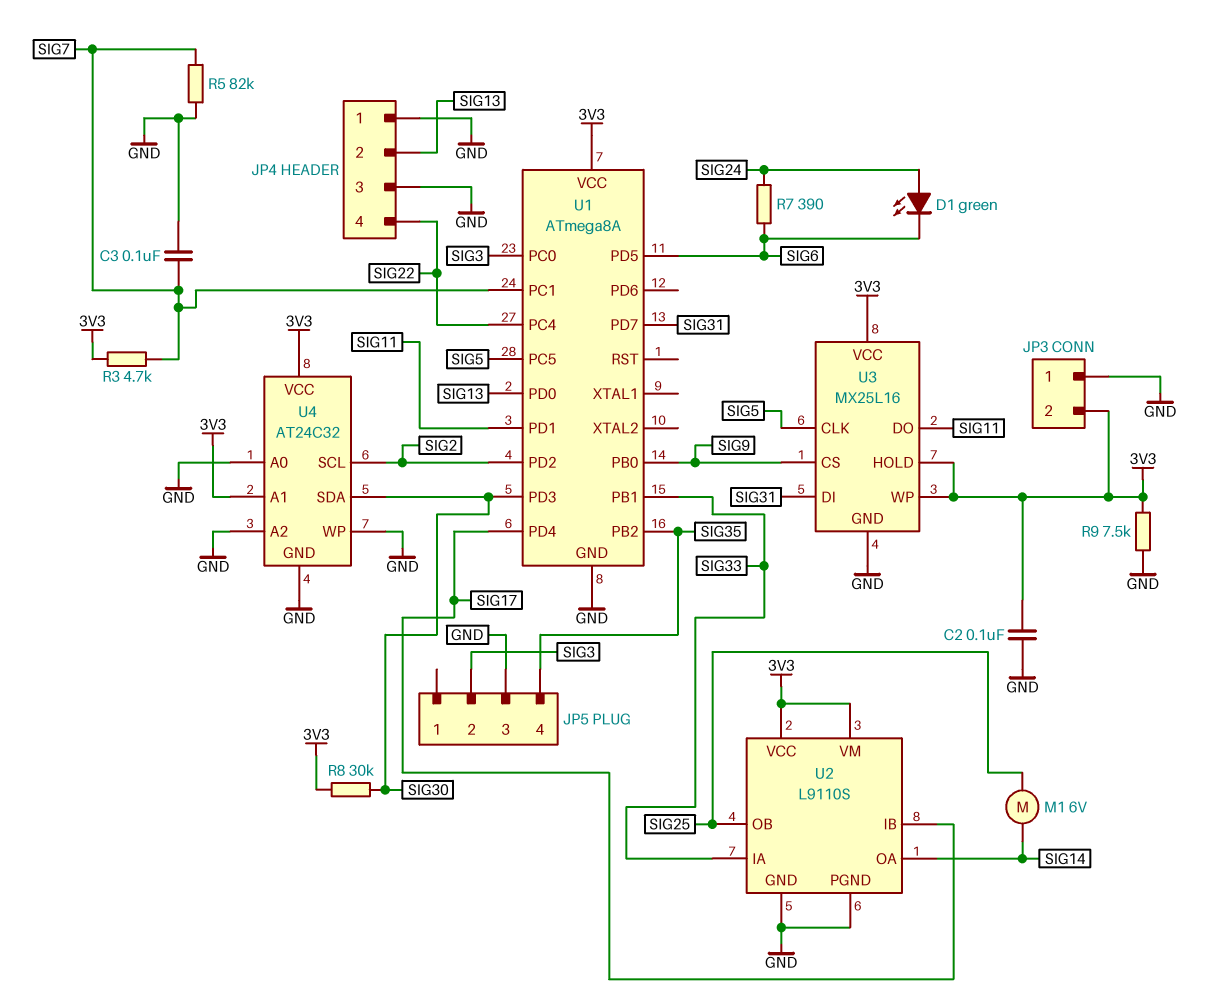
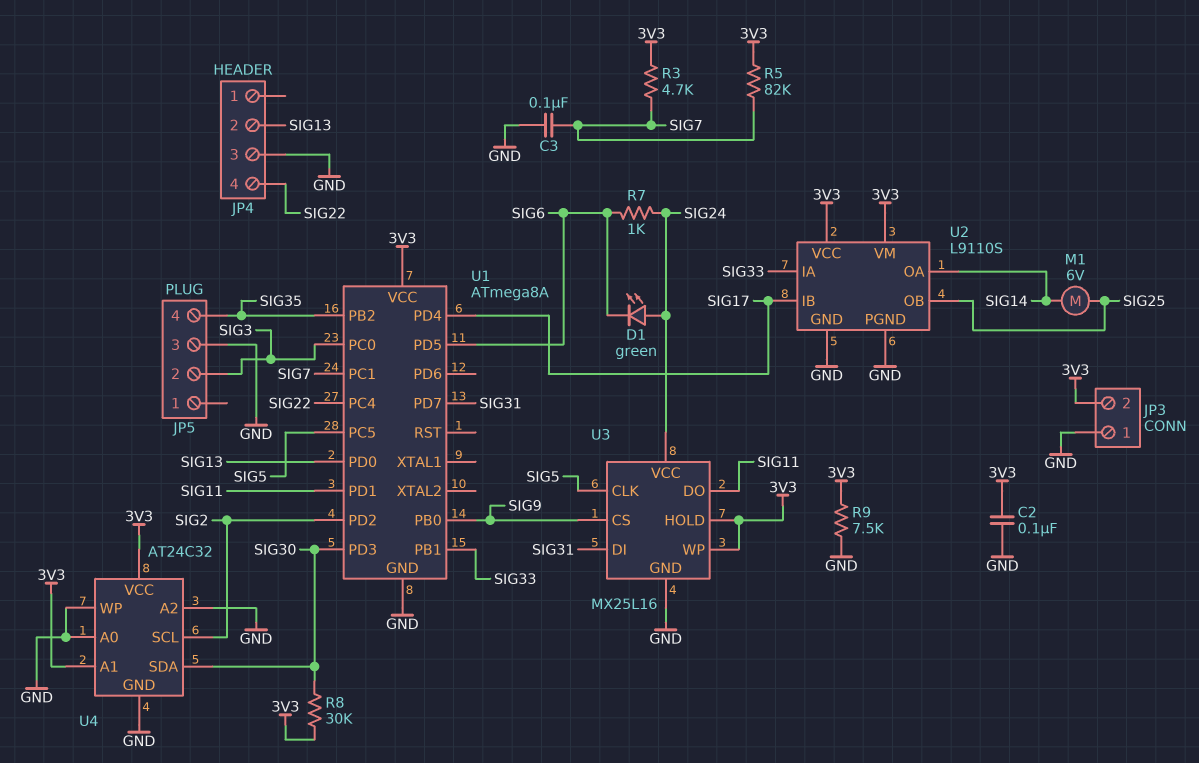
JP4 pin 1: GND -> none
R5: 82k (GND, SIG7) -> 82k (3V3, SIG7)
R7: 390 (SIG6, SIG24) -> 1k (SIG6, SIG24)
U3 pin VCC: 3V3 -> SIG24

